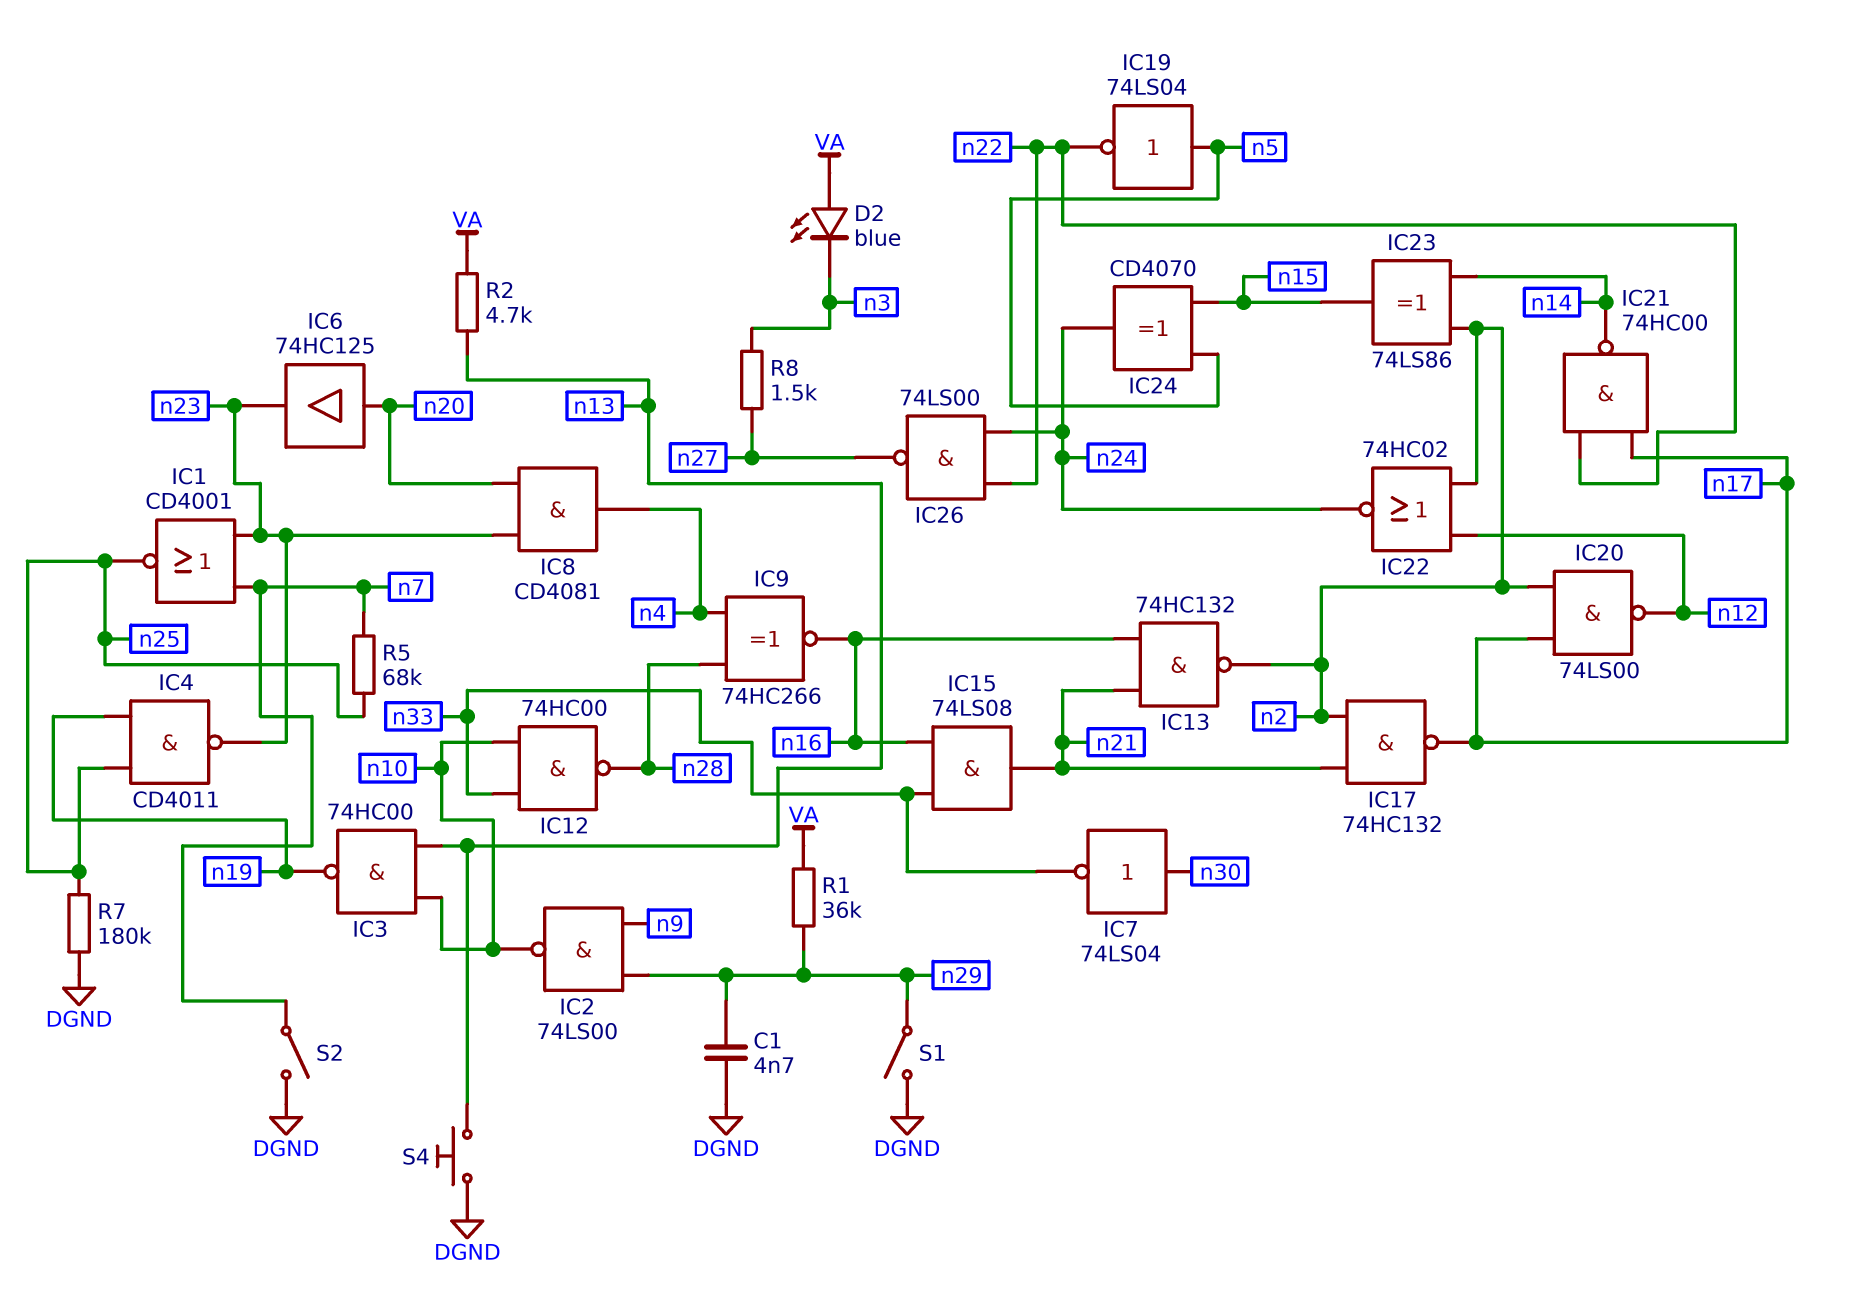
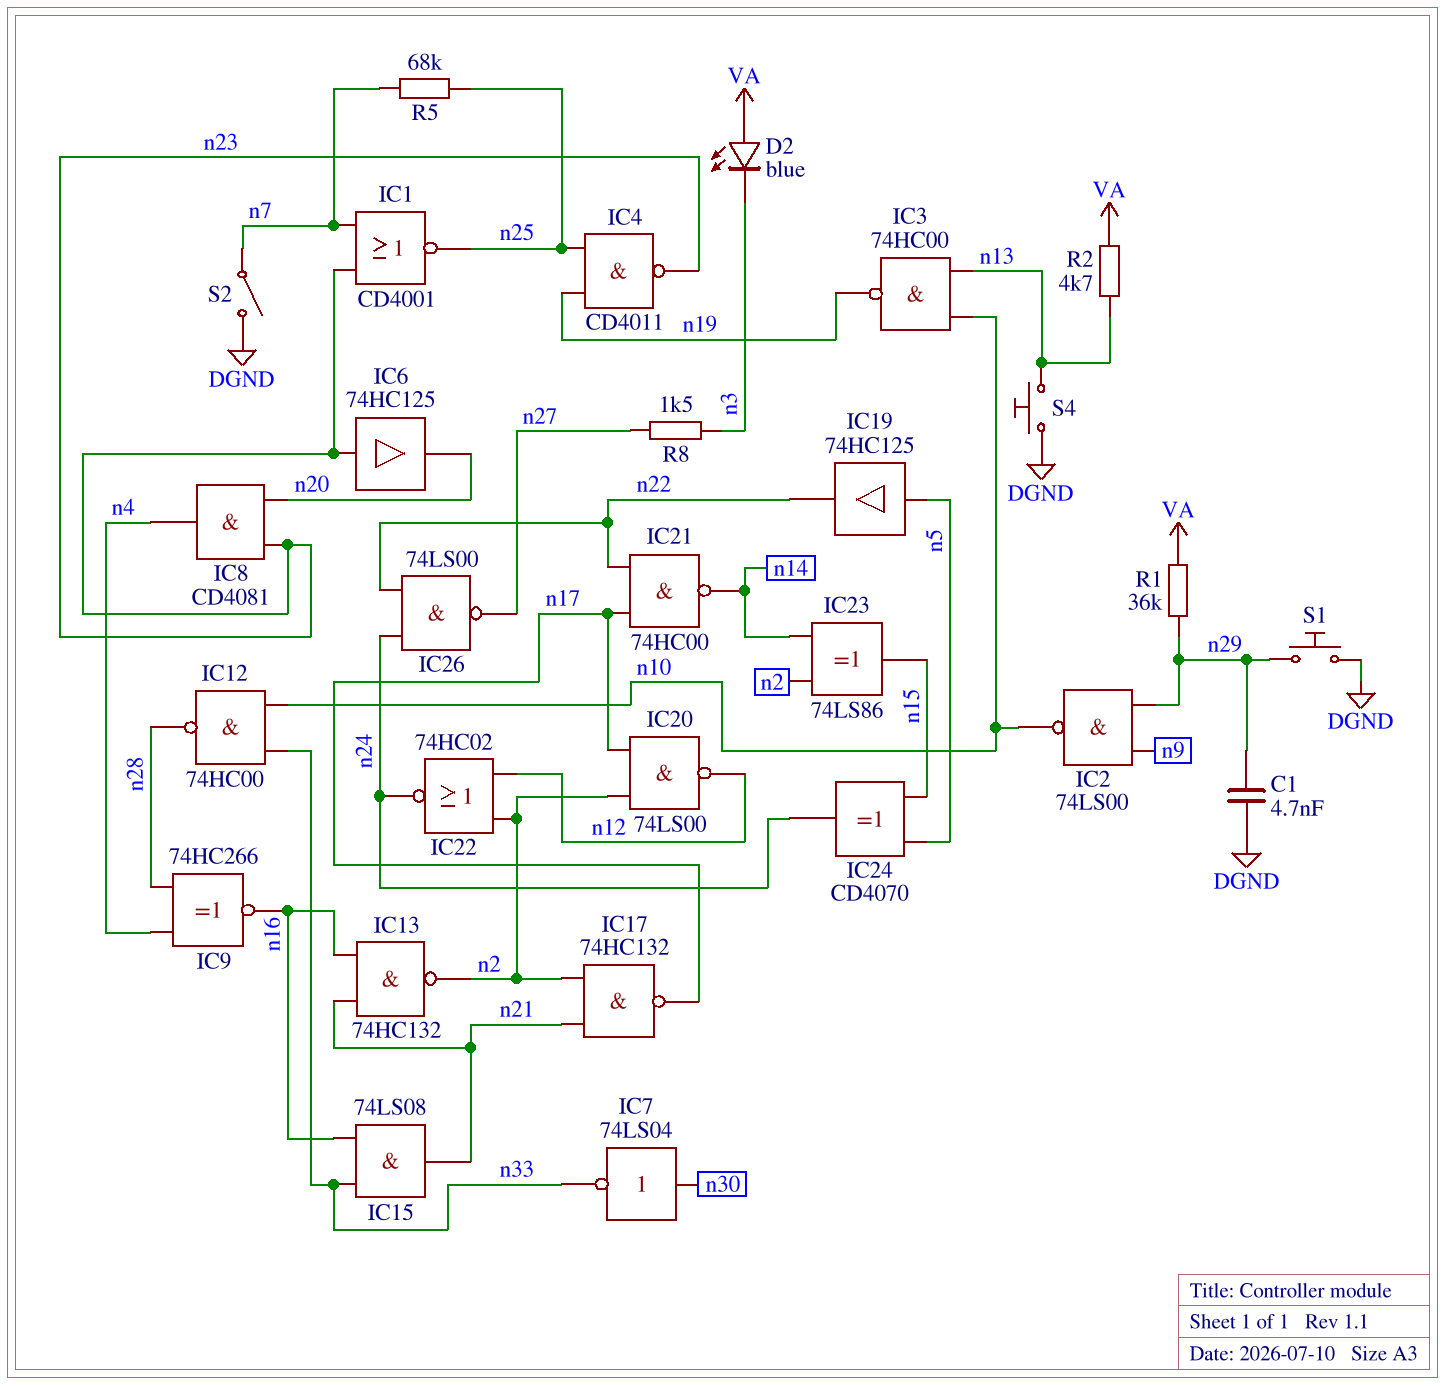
IC6: buffer 74HC125 (in n20, out n23) -> buffer 74HC125 (in n23, out n20)
IC19: NOT 74LS04 (in n5, out n22) -> buffer 74HC125 (in n5, out n22)
R7: 180k (DGND, n25) -> none
S1: switch (DGND, n29) -> button (DGND, n29)

